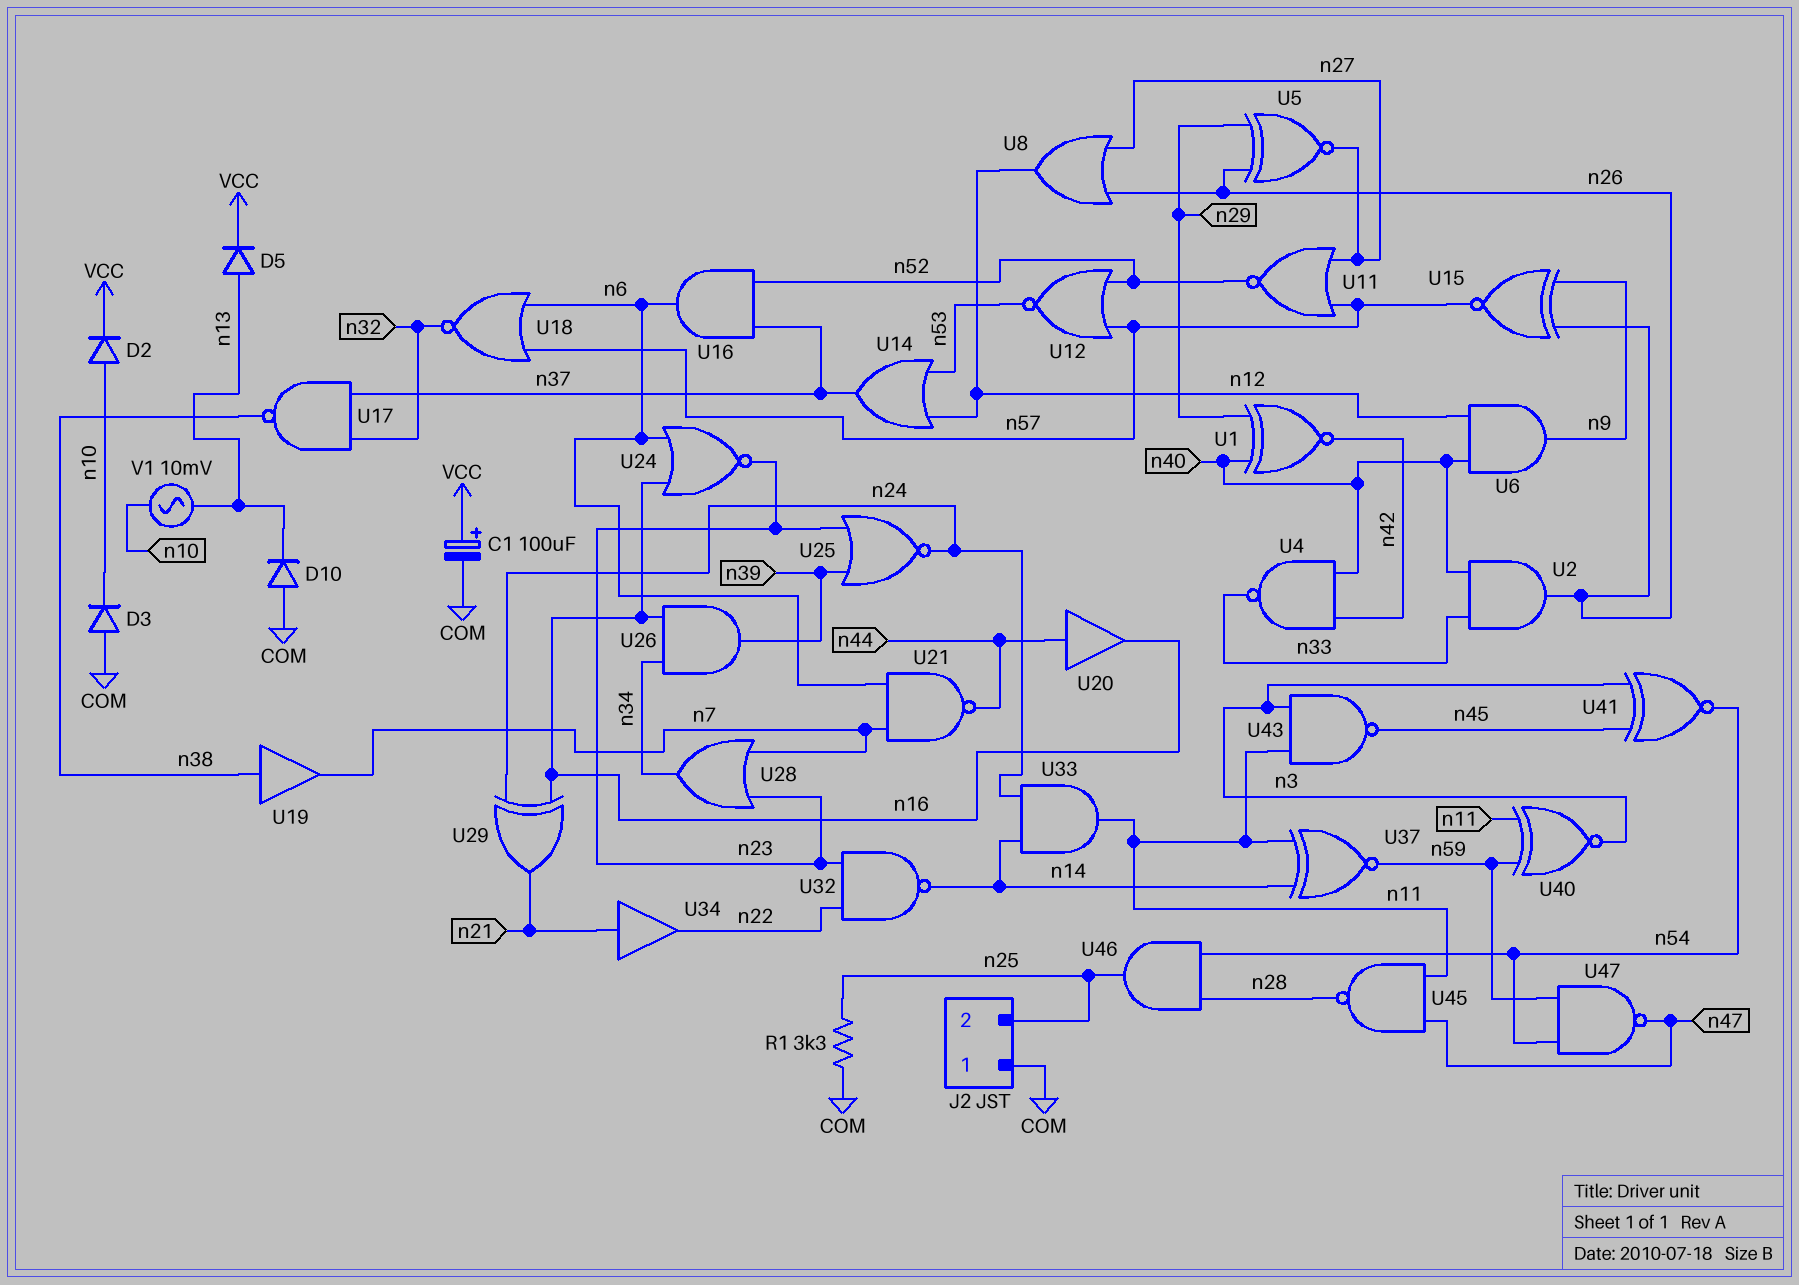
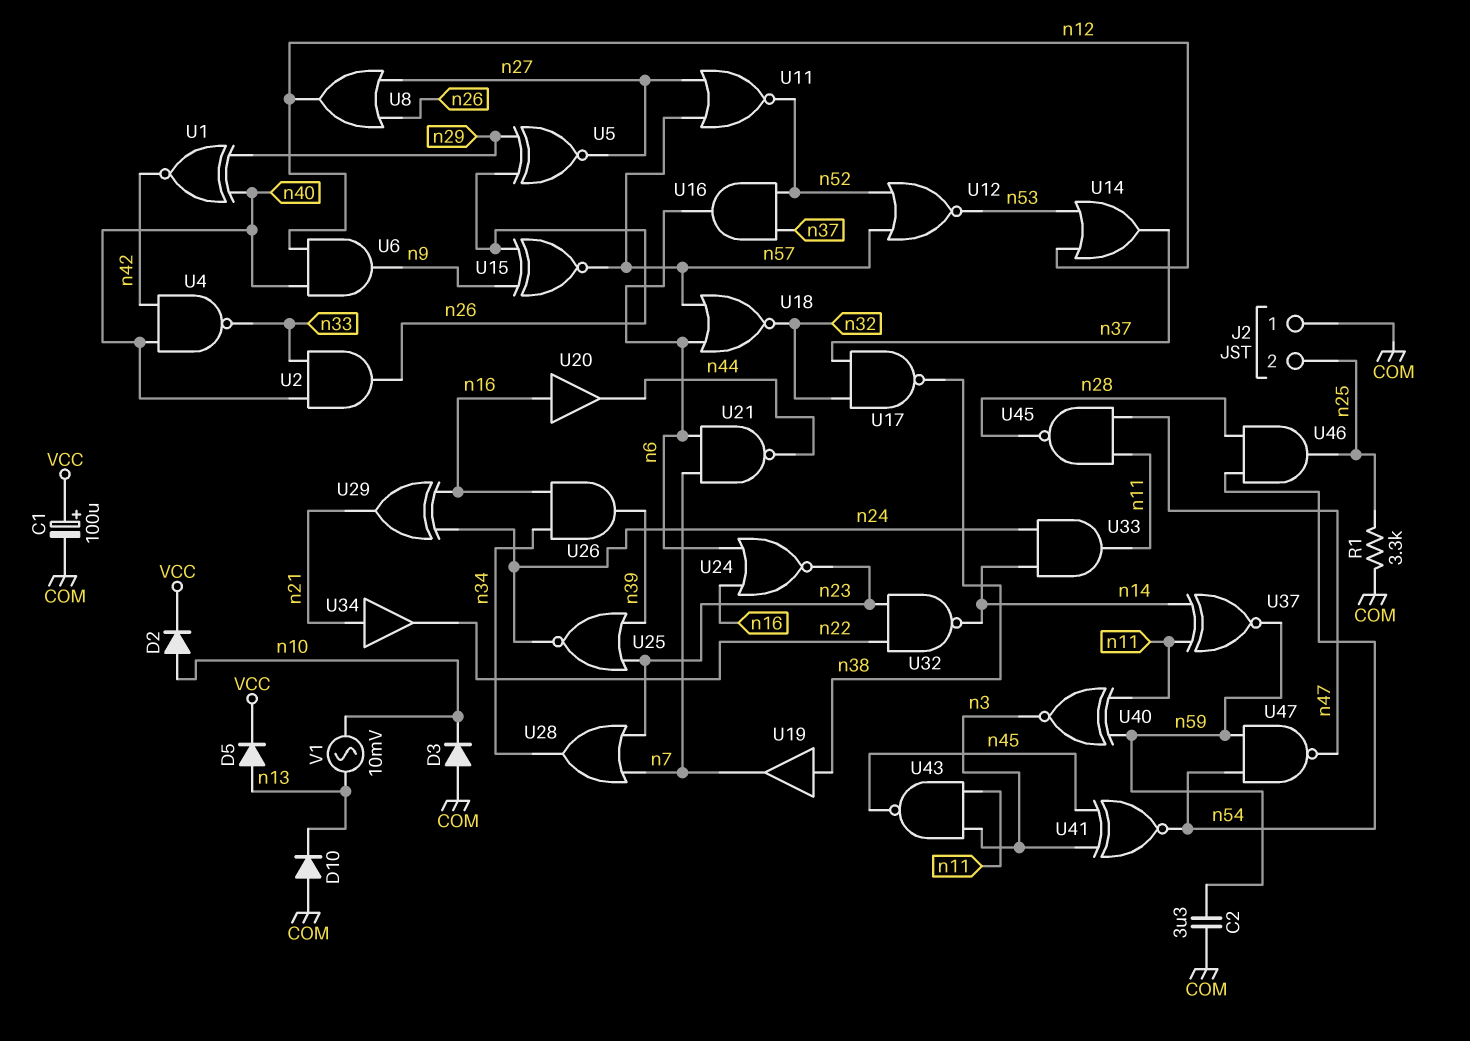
C2: none -> 3.3uF (COM, n59)
U20: buffer (in n44, out n16) -> buffer (in n16, out n44)

